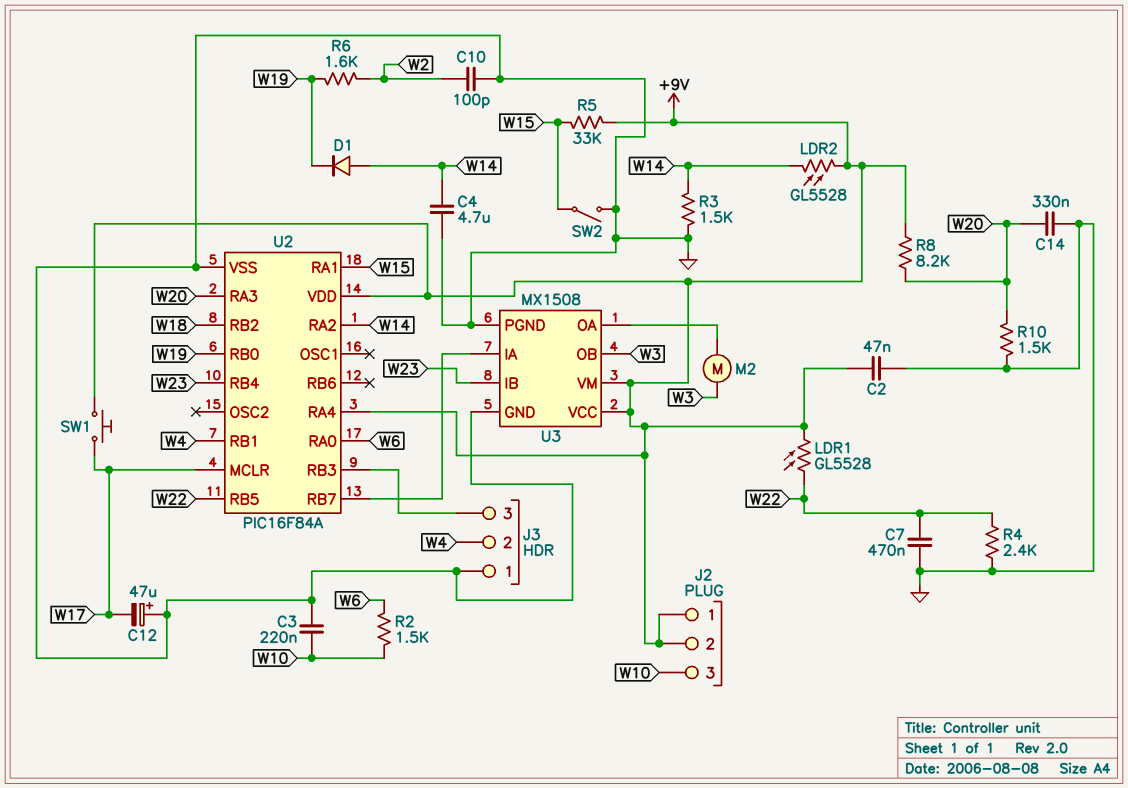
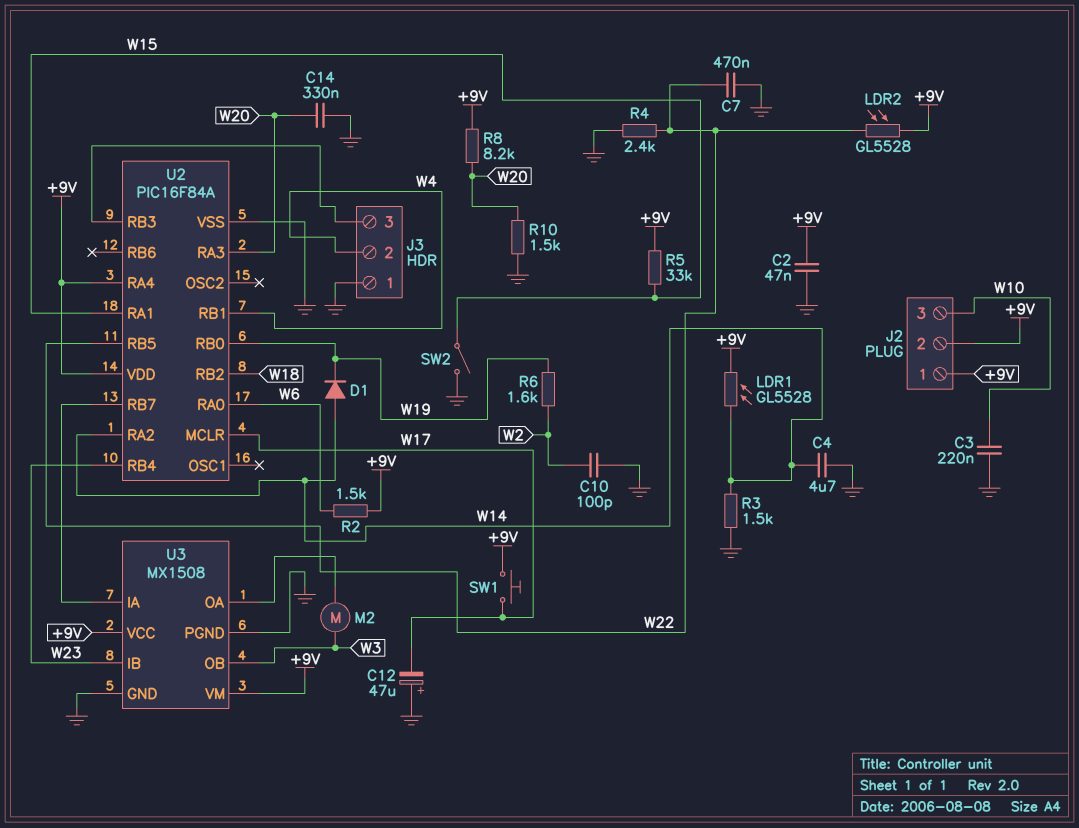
LDR1: GL5528 (+9V, W22) -> GL5528 (+9V, W14)
LDR2: GL5528 (+9V, W14) -> GL5528 (+9V, W22)
R2: 1.5k (W6, W10) -> 1.5k (+9V, W6)

